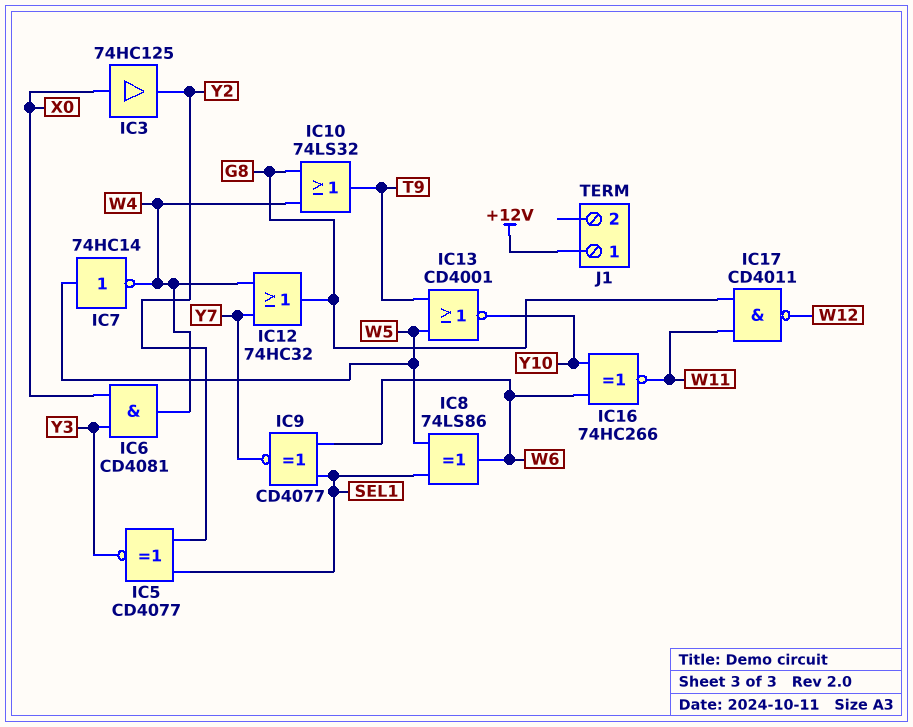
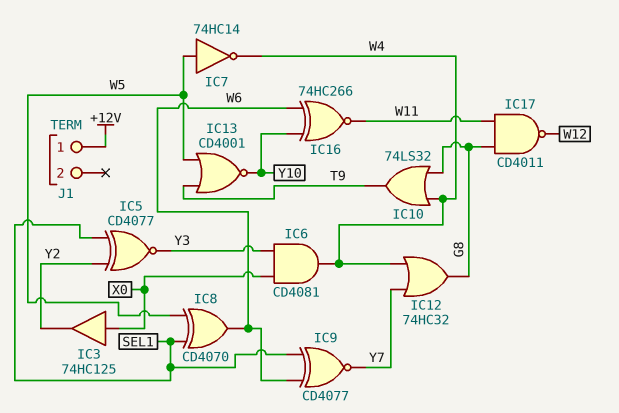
IC8: XOR 74LS86 (in SEL1, in W5, out W6) -> XOR CD4070 (in SEL1, in W5, out W6)

